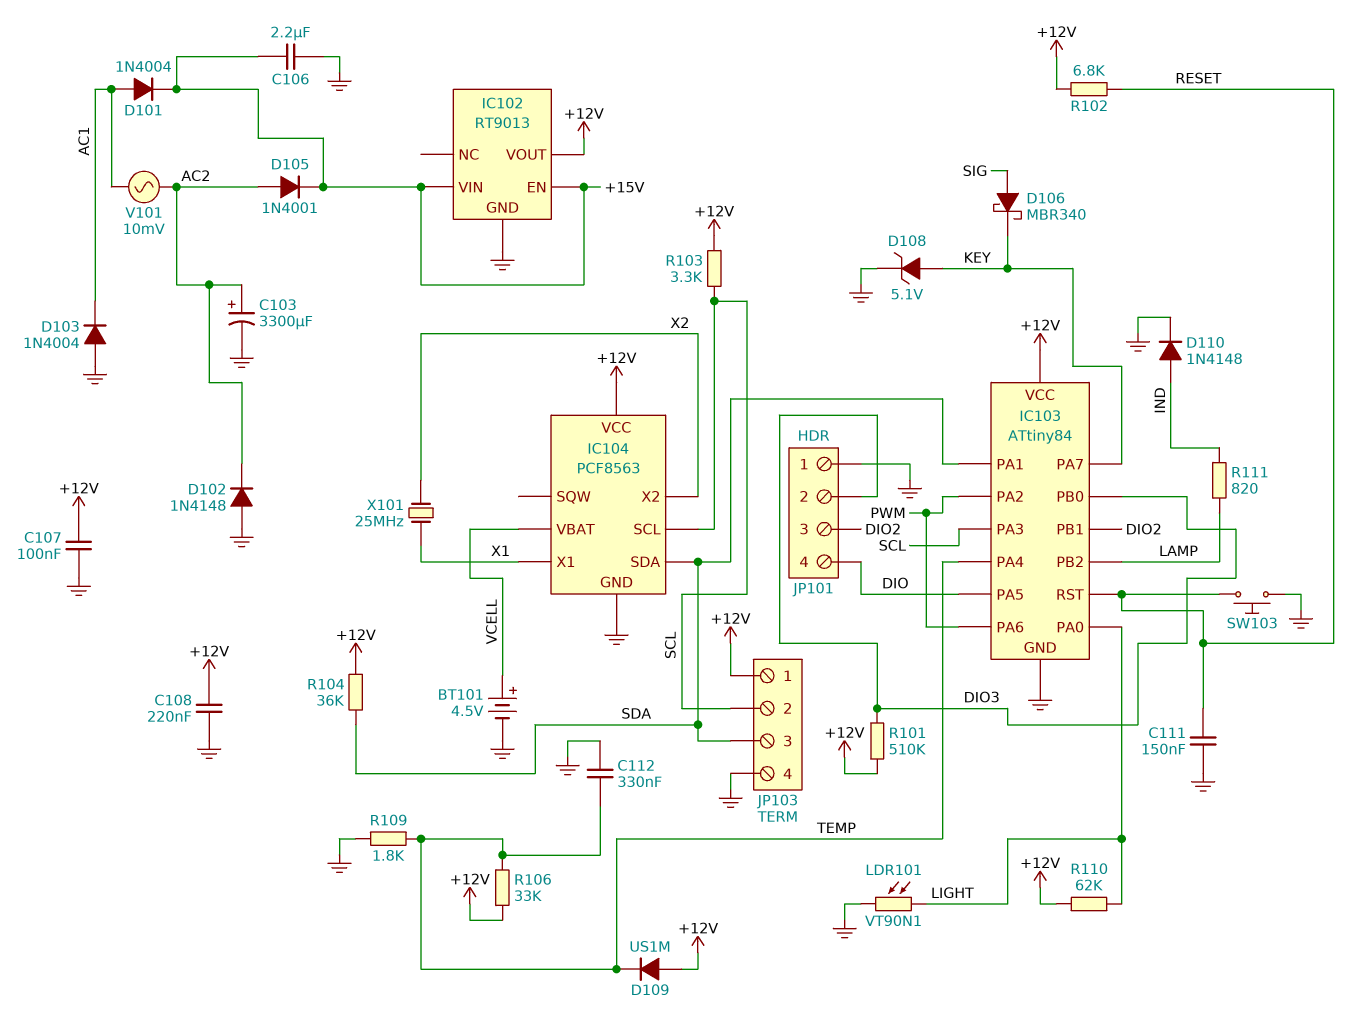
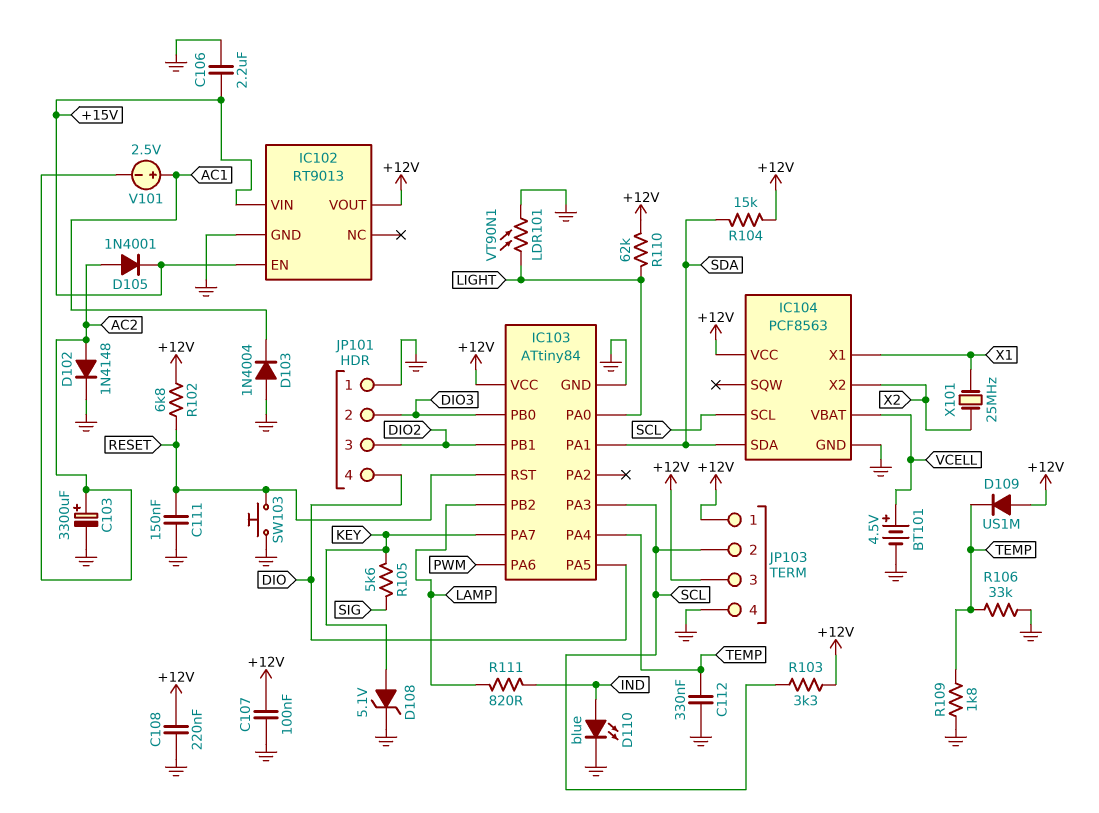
D101: diode 1N4004 (A AC1, K +15V) -> none
D102: diode 1N4148 (A GND, K AC2) -> diode 1N4148 (A AC2, K GND)
D106: schottky MBR340 (A SIG, K KEY) -> none
D110: diode 1N4148 (A IND, K GND) -> LED blue (A IND, K GND)
IC103 pin PA2: PWM -> none
JP103 pin 3: SDA -> +12V
R101: 510k (+12V, DIO3) -> none
R104: 36k (+12V, SDA) -> 15k (+12V, SDA)
R105: none -> 5.6k (KEY, SIG)
R106: 33k (+12V, TEMP) -> 33k (GND, TEMP)
V101: AC 10mV (AC1, AC2) -> 2.5V (plus AC1, minus AC2)

